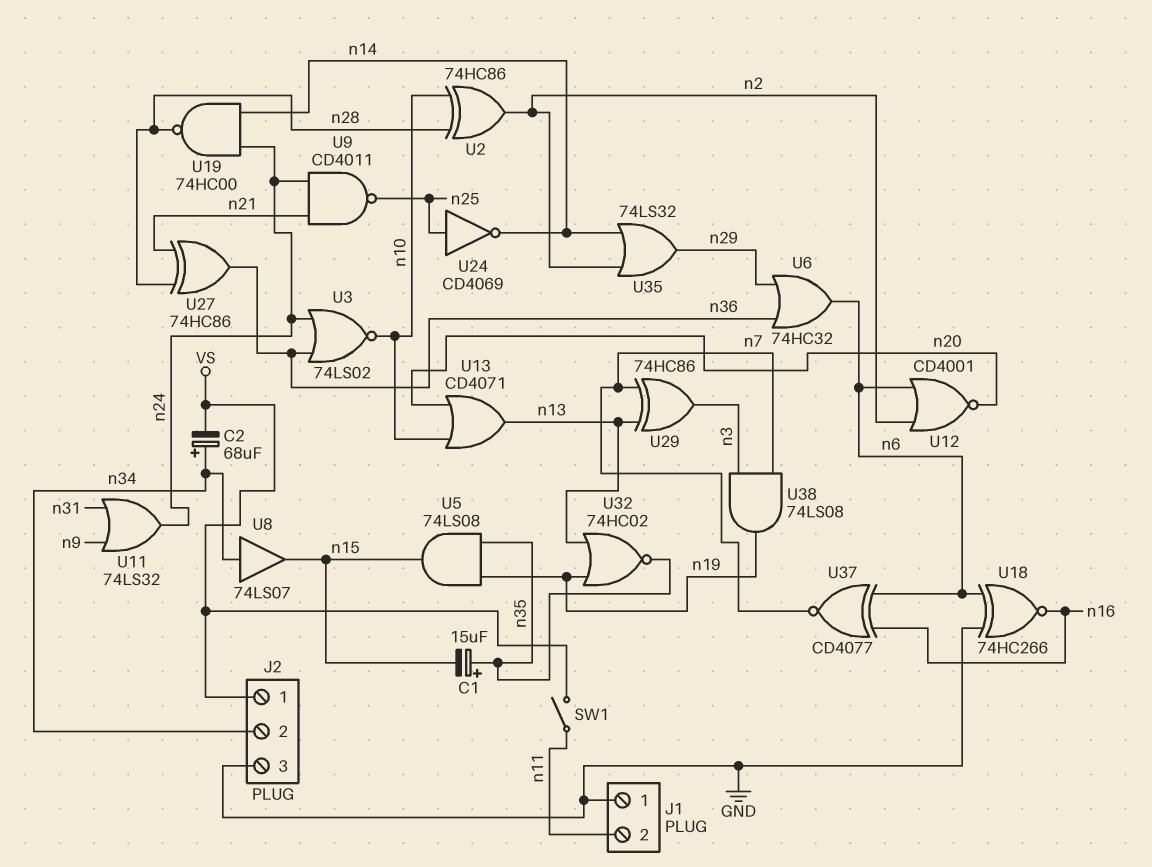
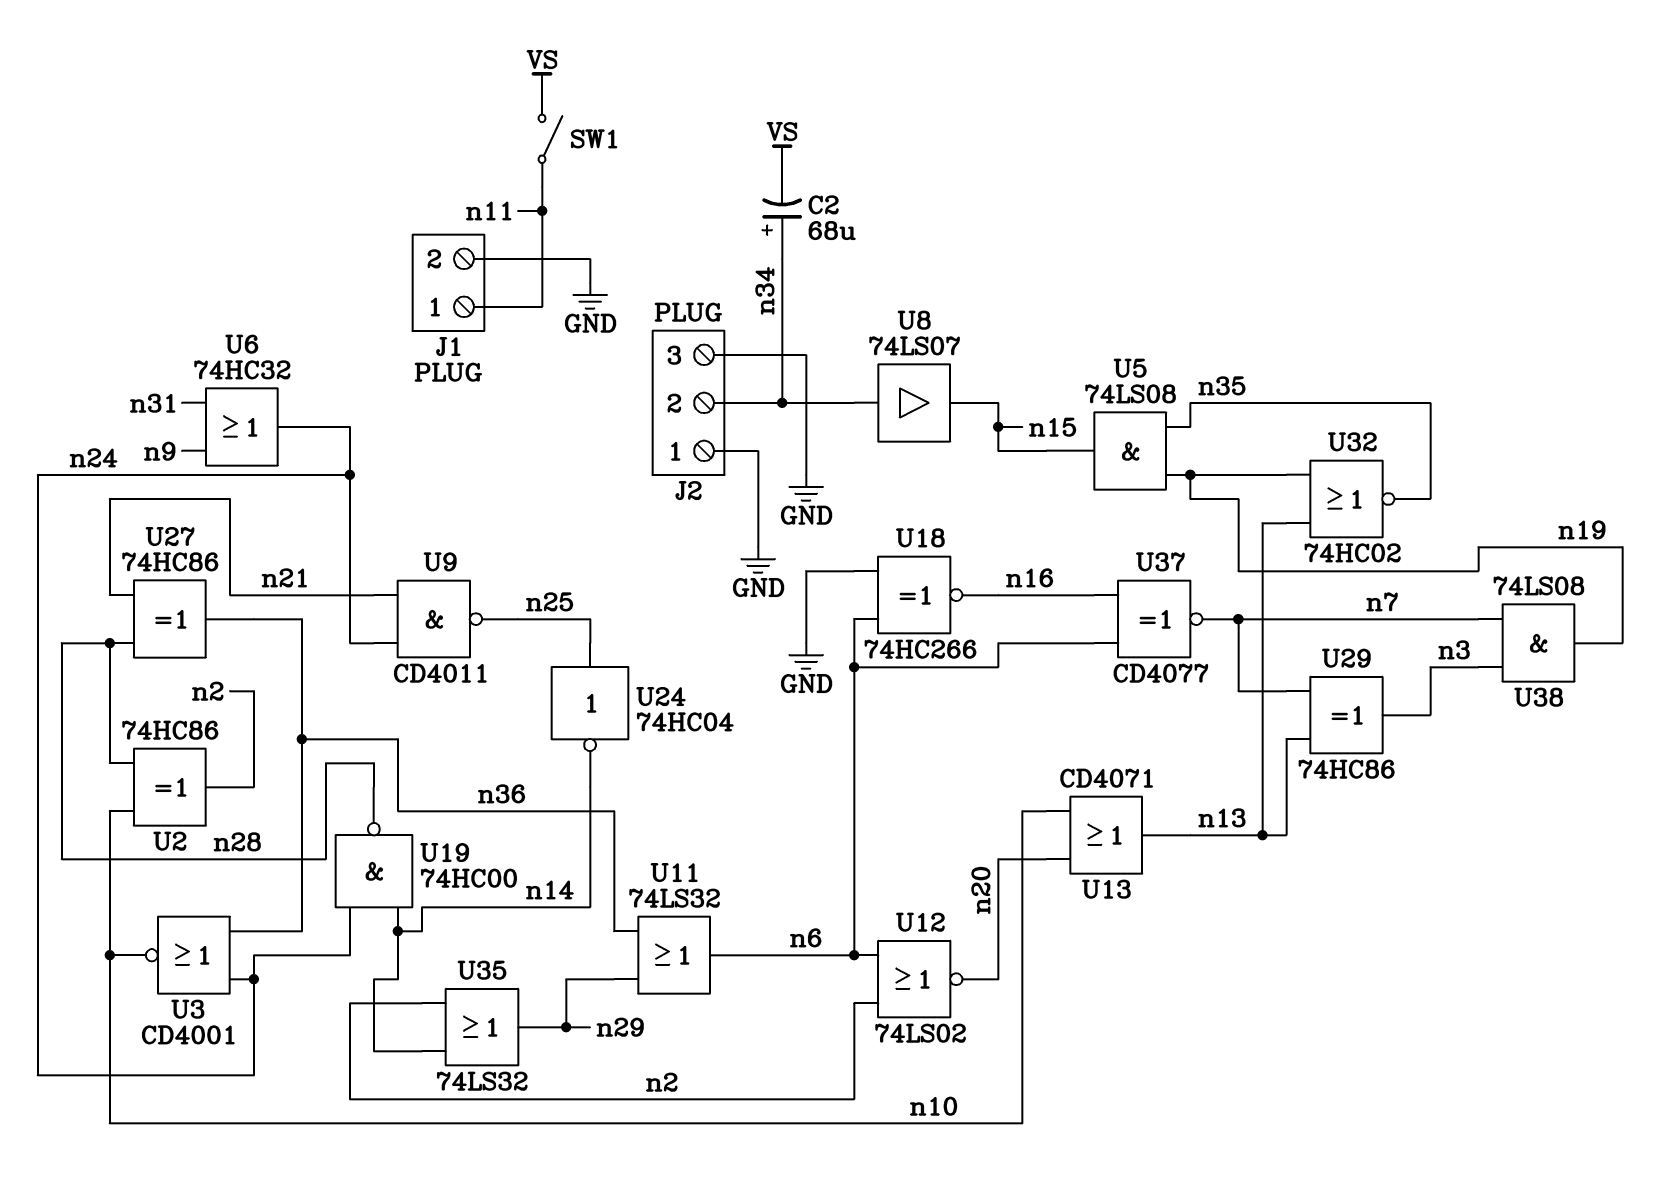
C1: 15uF (plus n35, minus n15) -> none
J1 pin 1: GND -> n11
J1 pin 2: n11 -> GND
J2 pin 1: VS -> GND
U3: NOR 74LS02 (in n24, in n36, out n10) -> NOR CD4001 (in n24, in n36, out n10)
U6: OR 74HC32 (in n29, in n36, out n6) -> OR 74HC32 (in n9, in n31, out n24)
U11: OR 74LS32 (in n9, in n31, out n24) -> OR 74LS32 (in n29, in n36, out n6)
U12: NOR CD4001 (in n2, in n6, out n20) -> NOR 74LS02 (in n2, in n6, out n20)
U24: NOT CD4069 (in n25, out n14) -> NOT 74HC04 (in n25, out n14)

